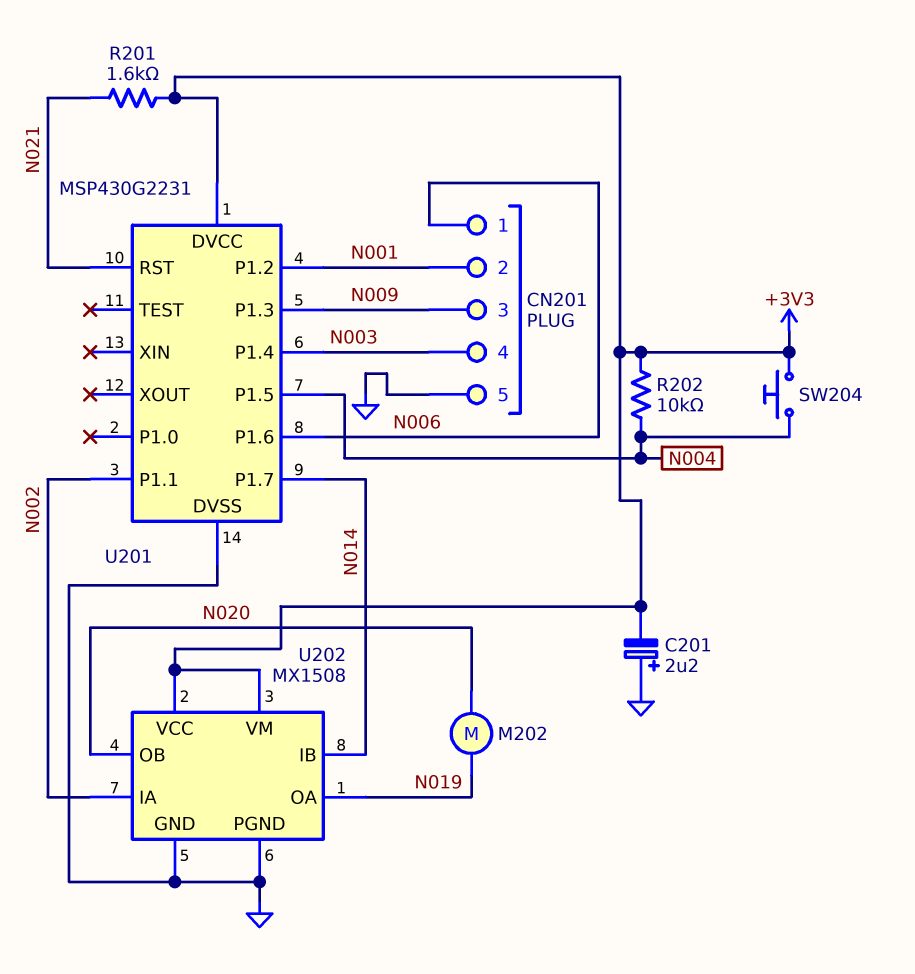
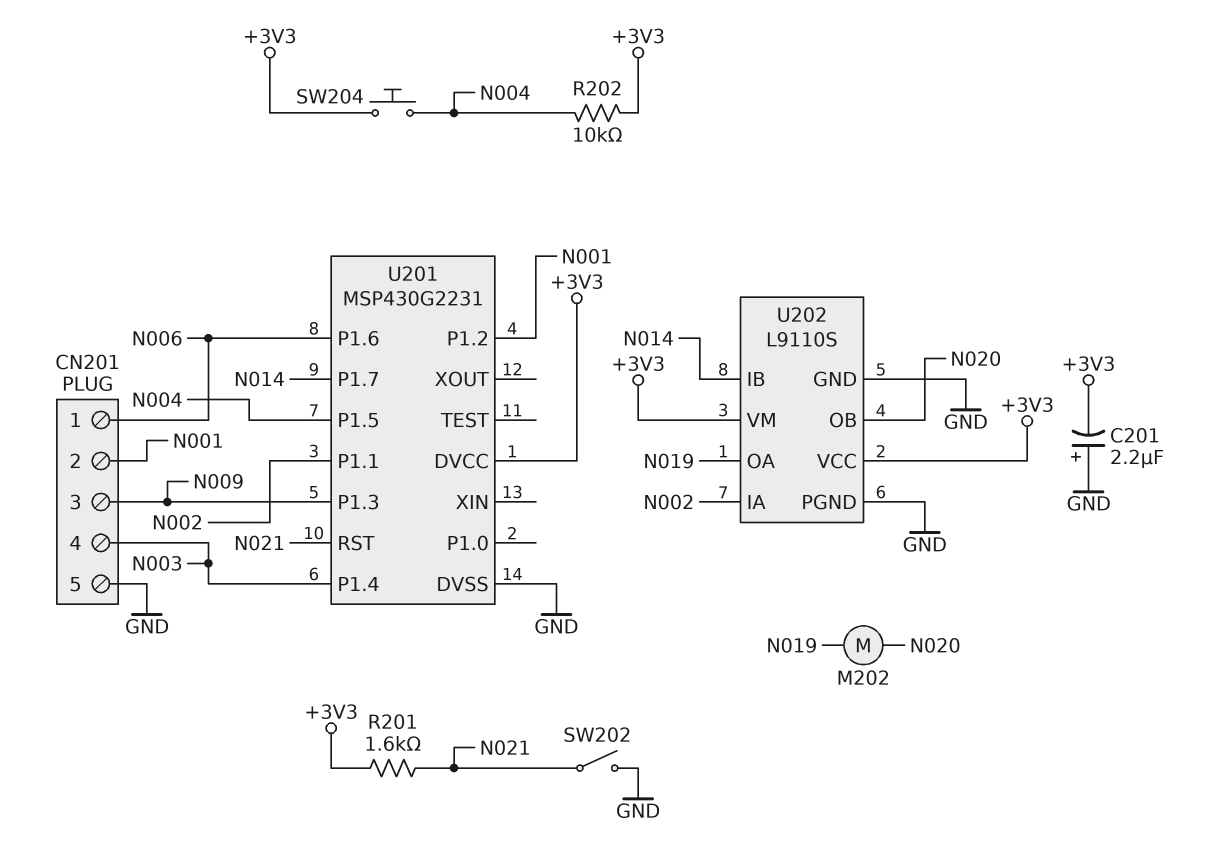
SW202: none -> switch (GND, N021)
U202: MX1508 -> L9110S

